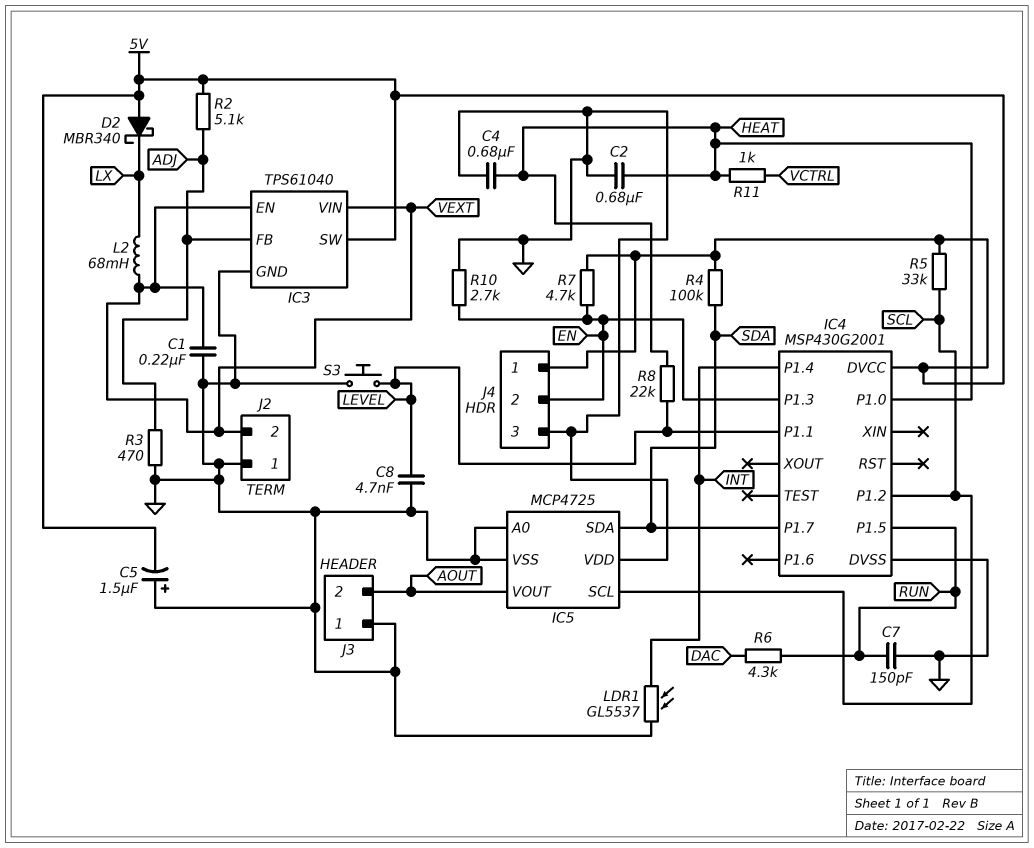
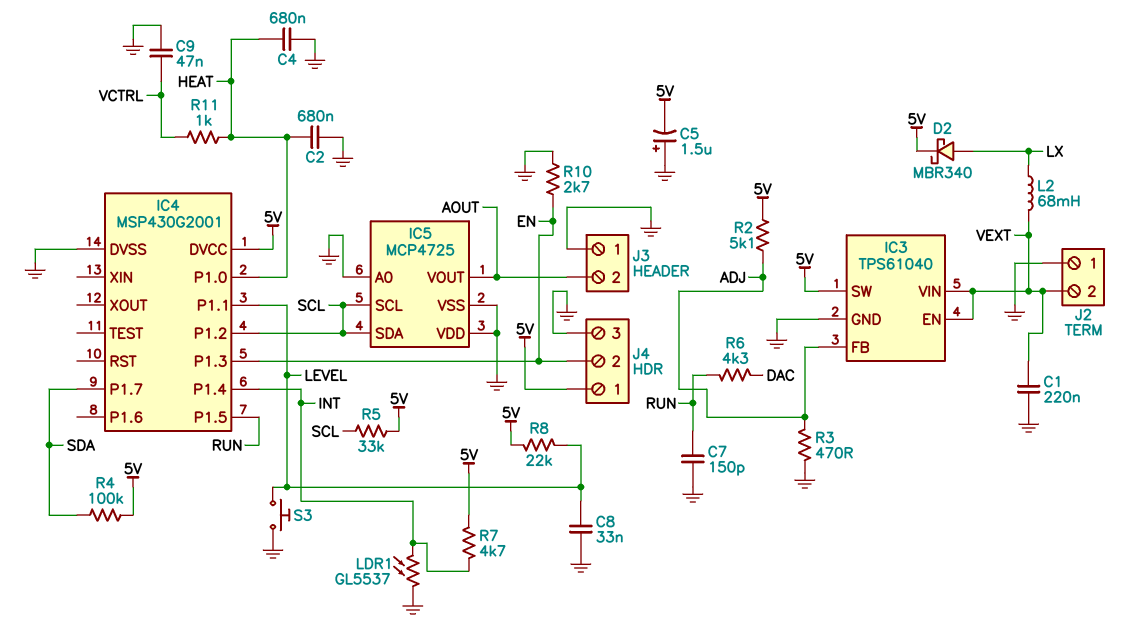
C8: 4.7nF (GND, LEVEL) -> 33nF (GND, LEVEL)
C9: none -> 47nF (GND, VCTRL)
D2: schottky MBR340 (A 5V, K LX) -> schottky MBR340 (A LX, K 5V)
IC5 pin SDA: SDA -> SCL
R7: 4.7k (5V, EN) -> 4.7k (5V, INT)
R8: 22k (HEAT, LEVEL) -> 22k (5V, LEVEL)

